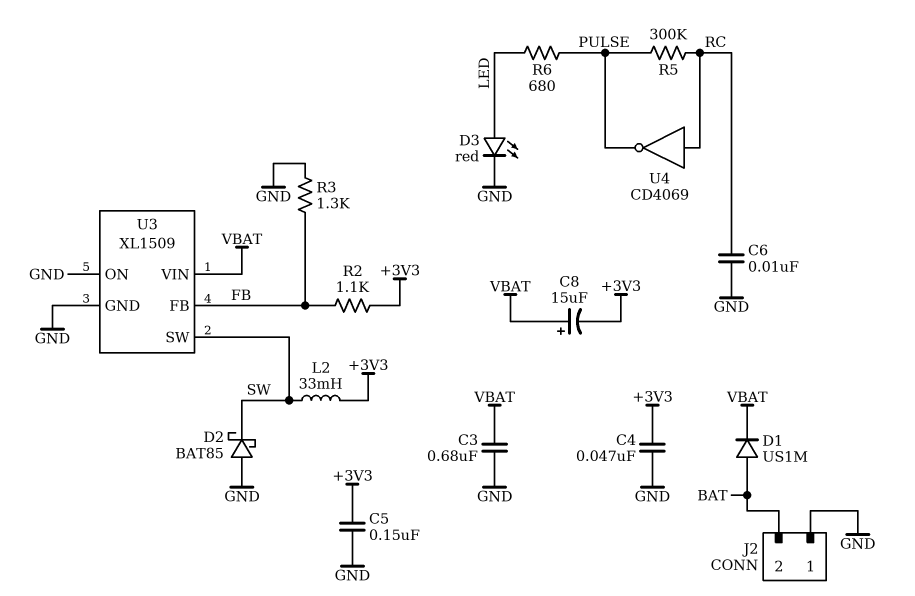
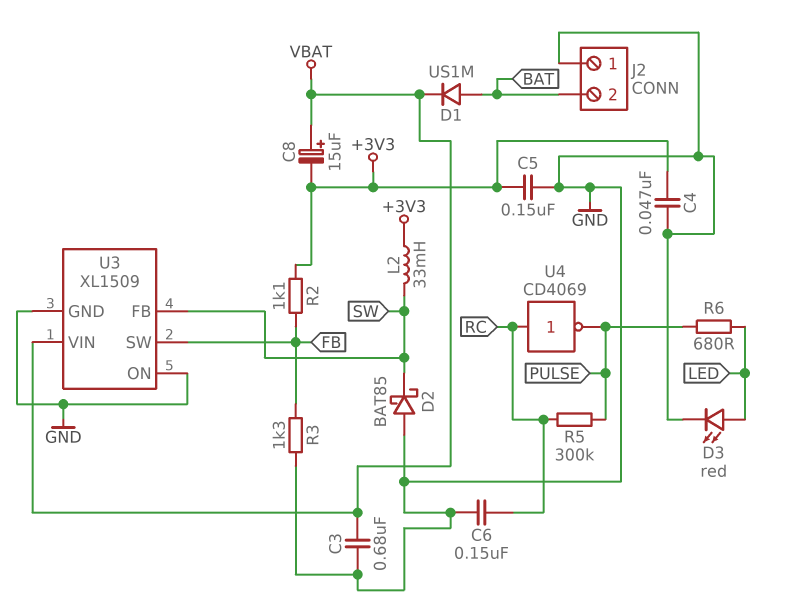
C6: 10nF (GND, RC) -> 150nF (GND, RC)
U3 pin FB: FB -> SW
U3 pin SW: SW -> FB

